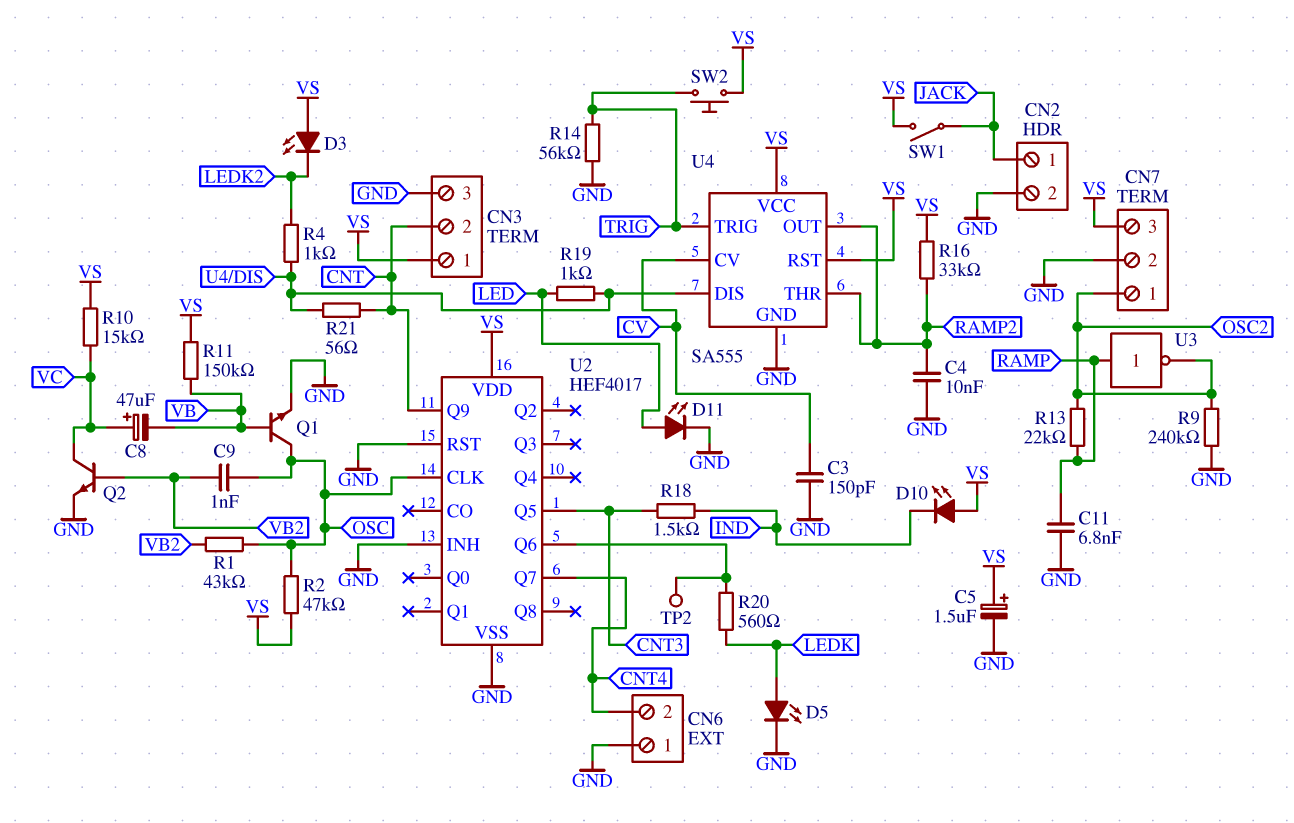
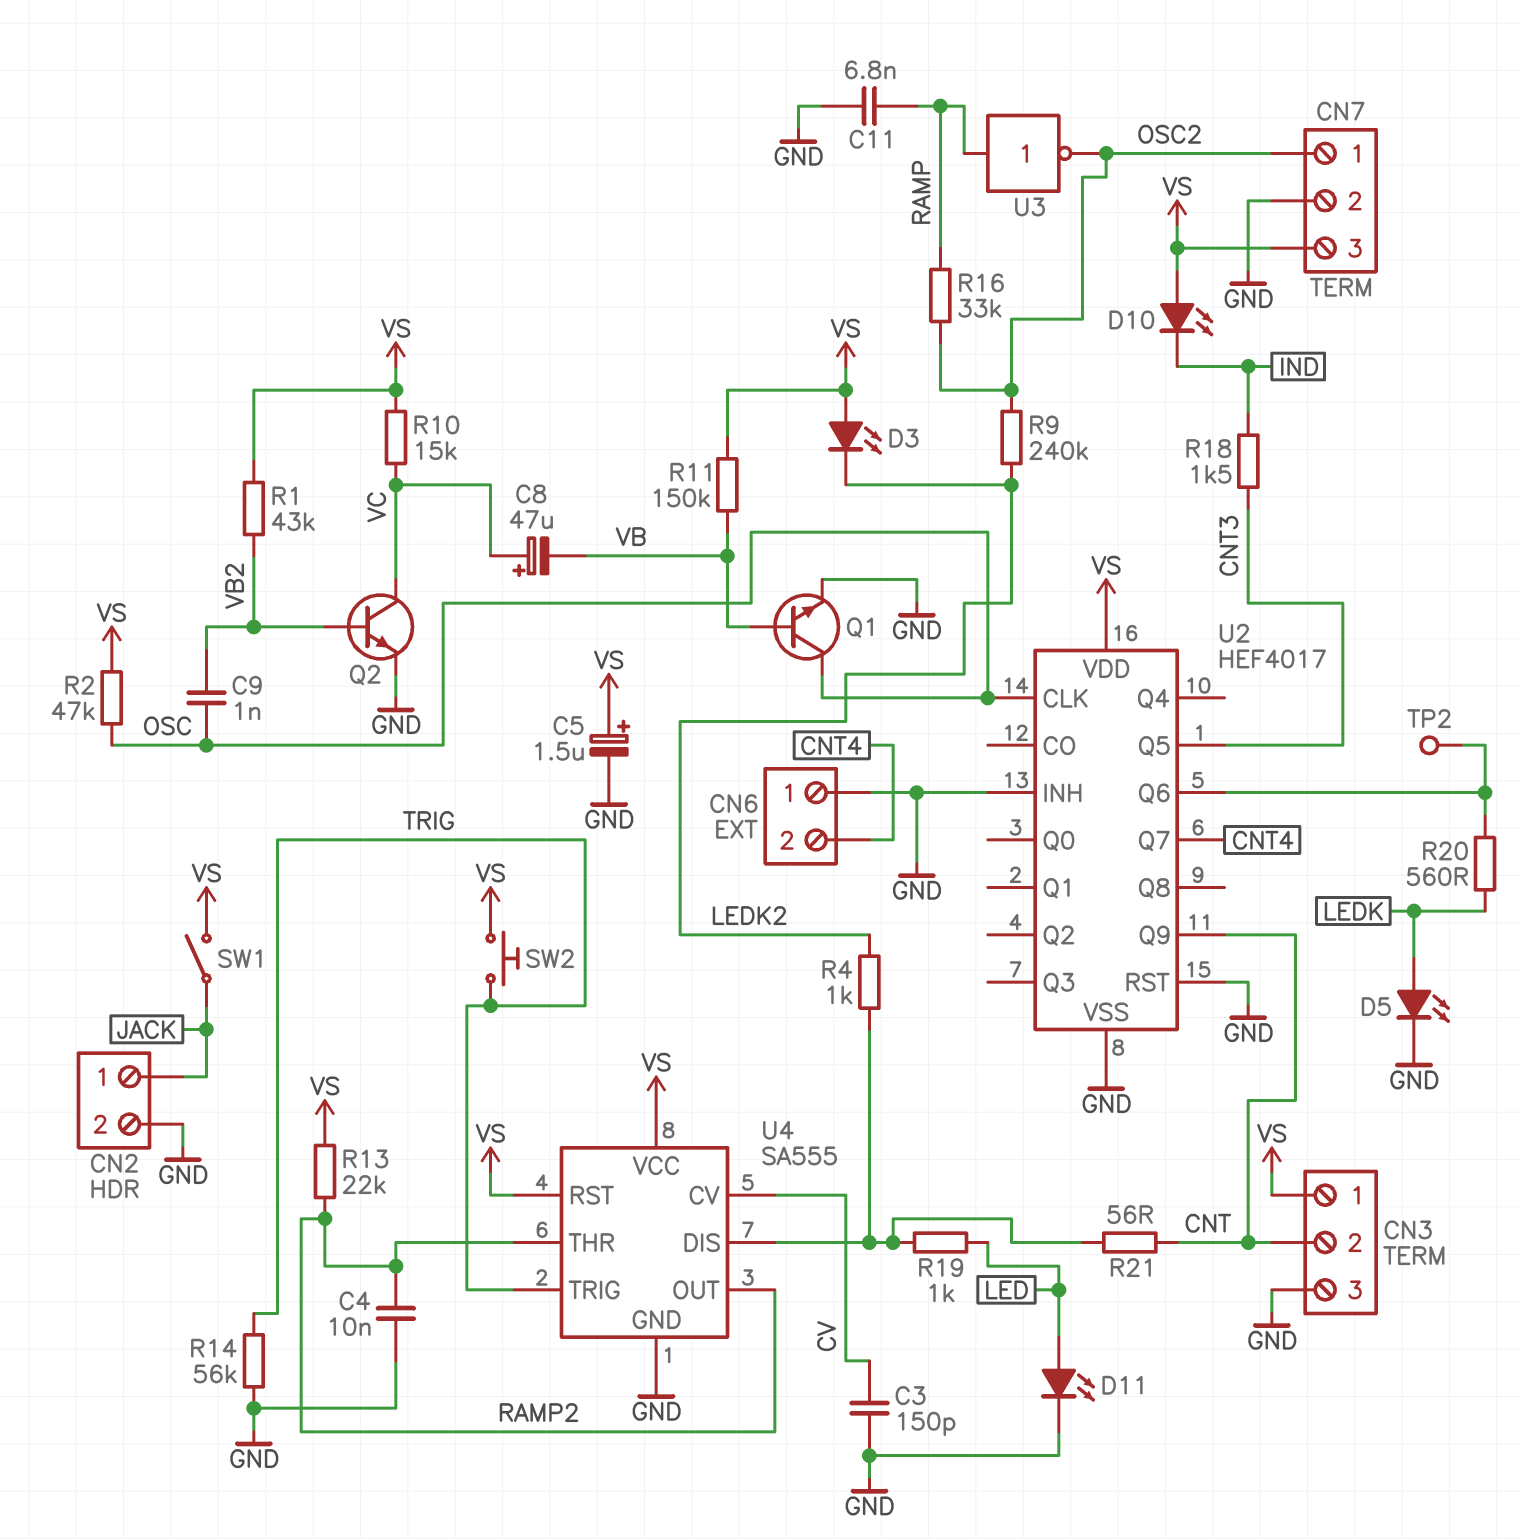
R1: 43k (OSC, VB2) -> 43k (VB2, VS)
R9: 240k (GND, OSC2) -> 240k (LEDK2, OSC2)
R13: 22k (OSC2, RAMP) -> 22k (RAMP2, VS)
R16: 33k (RAMP2, VS) -> 33k (OSC2, RAMP)

